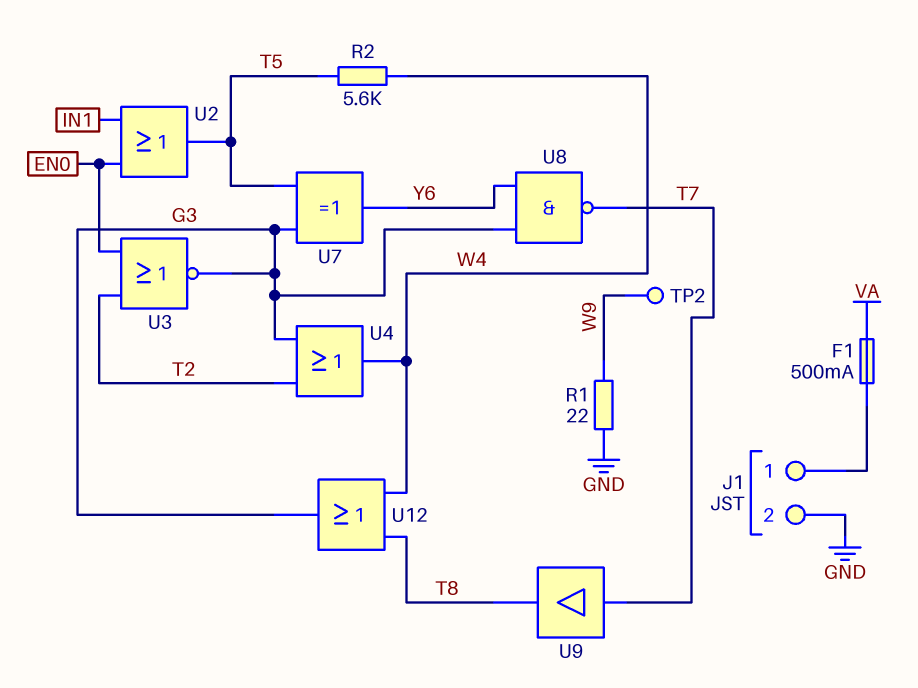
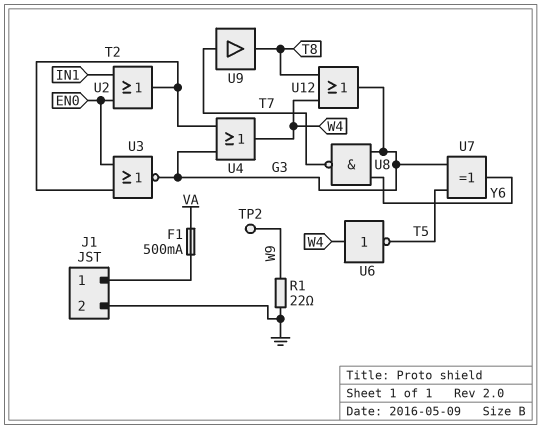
R2: 5.6k (T5, W4) -> none
U2: OR (in EN0, in IN1, out T5) -> OR (in EN0, in IN1, out T2)
U6: none -> NOT (in W4, out T5)

